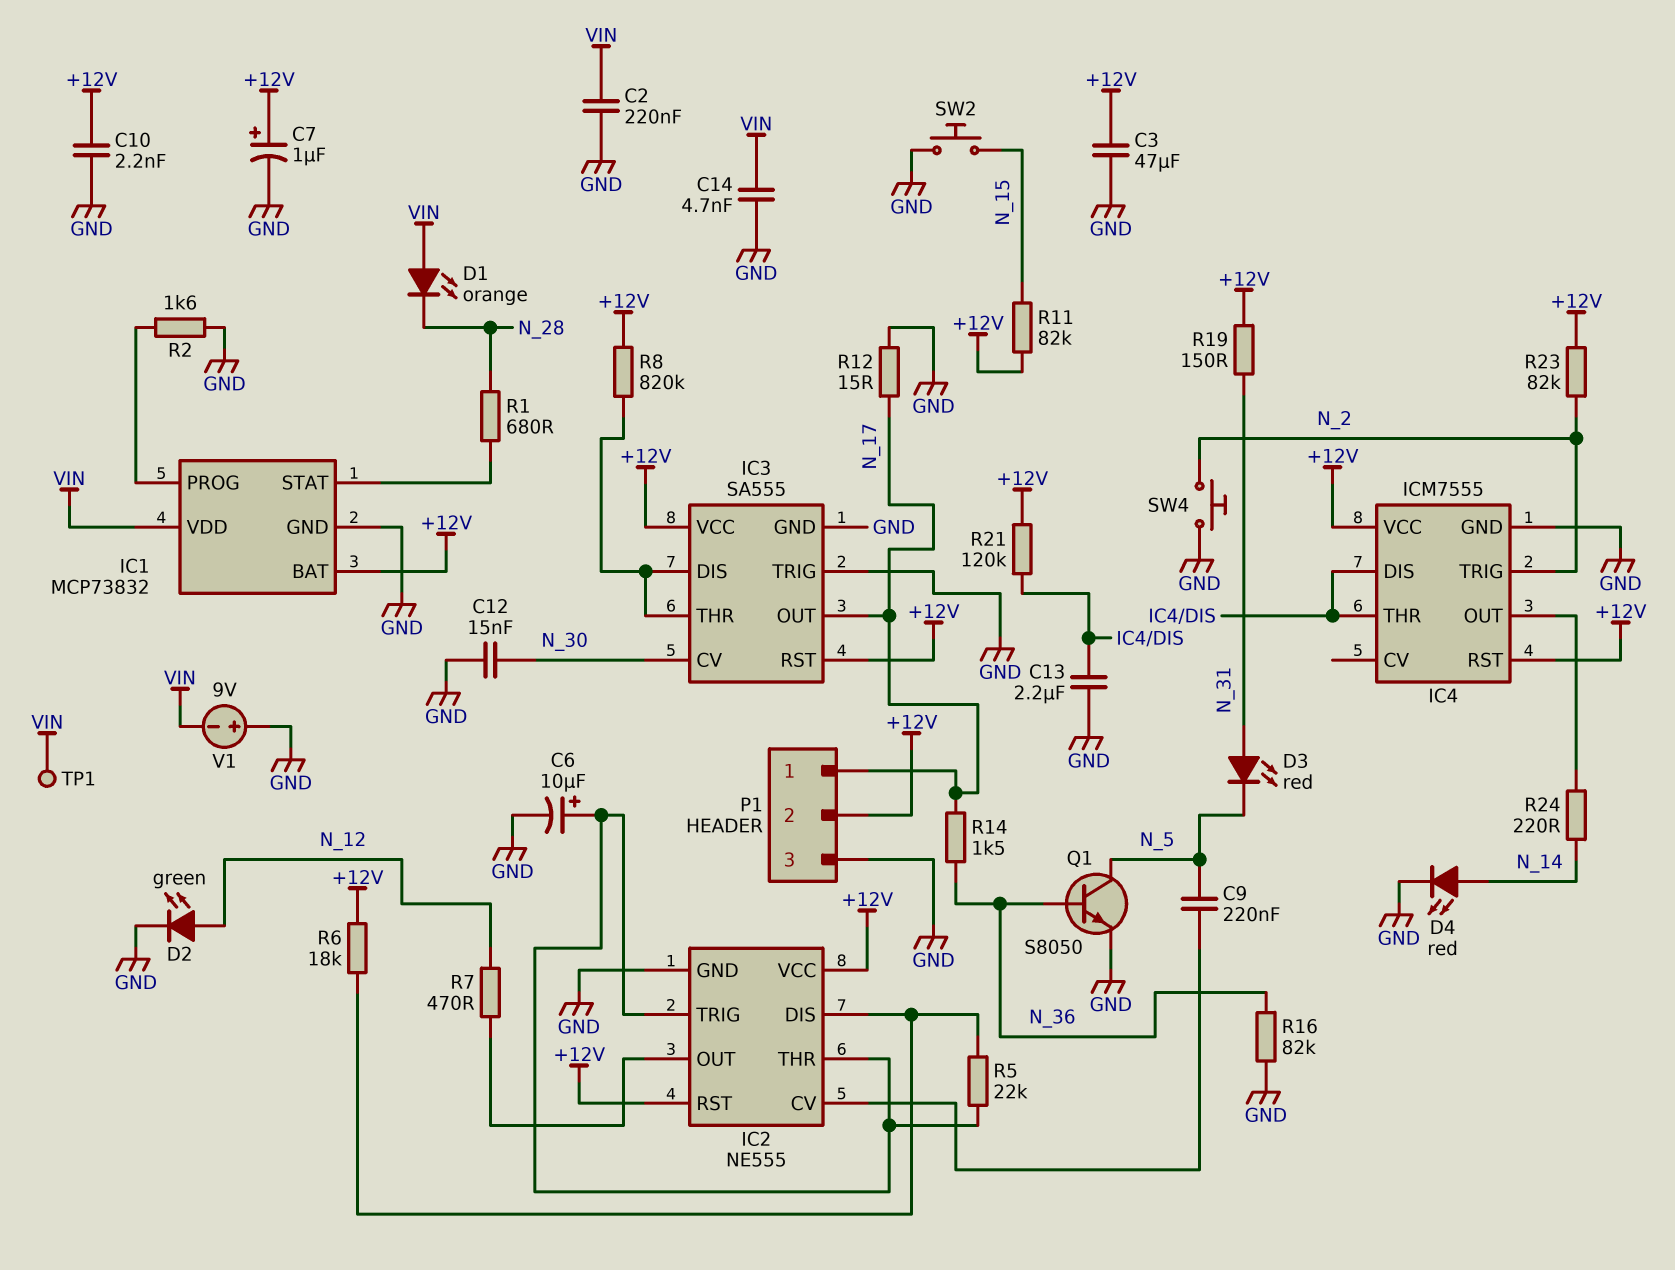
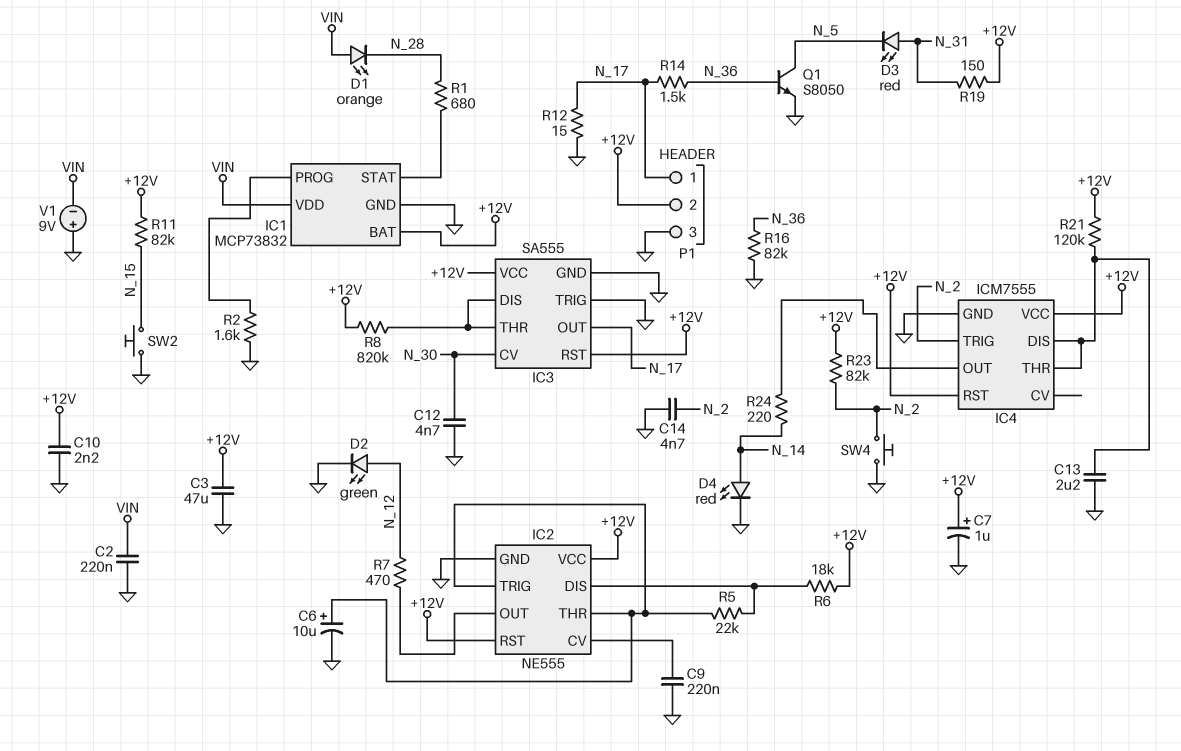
C9: 220nF (IC2/CV, N_5) -> 220nF (GND, IC2/CV)
C12: 15nF (GND, N_30) -> 4.7nF (GND, N_30)
C14: 4.7nF (GND, VIN) -> 4.7nF (GND, N_2)
TP1: test point (VIN) -> none

